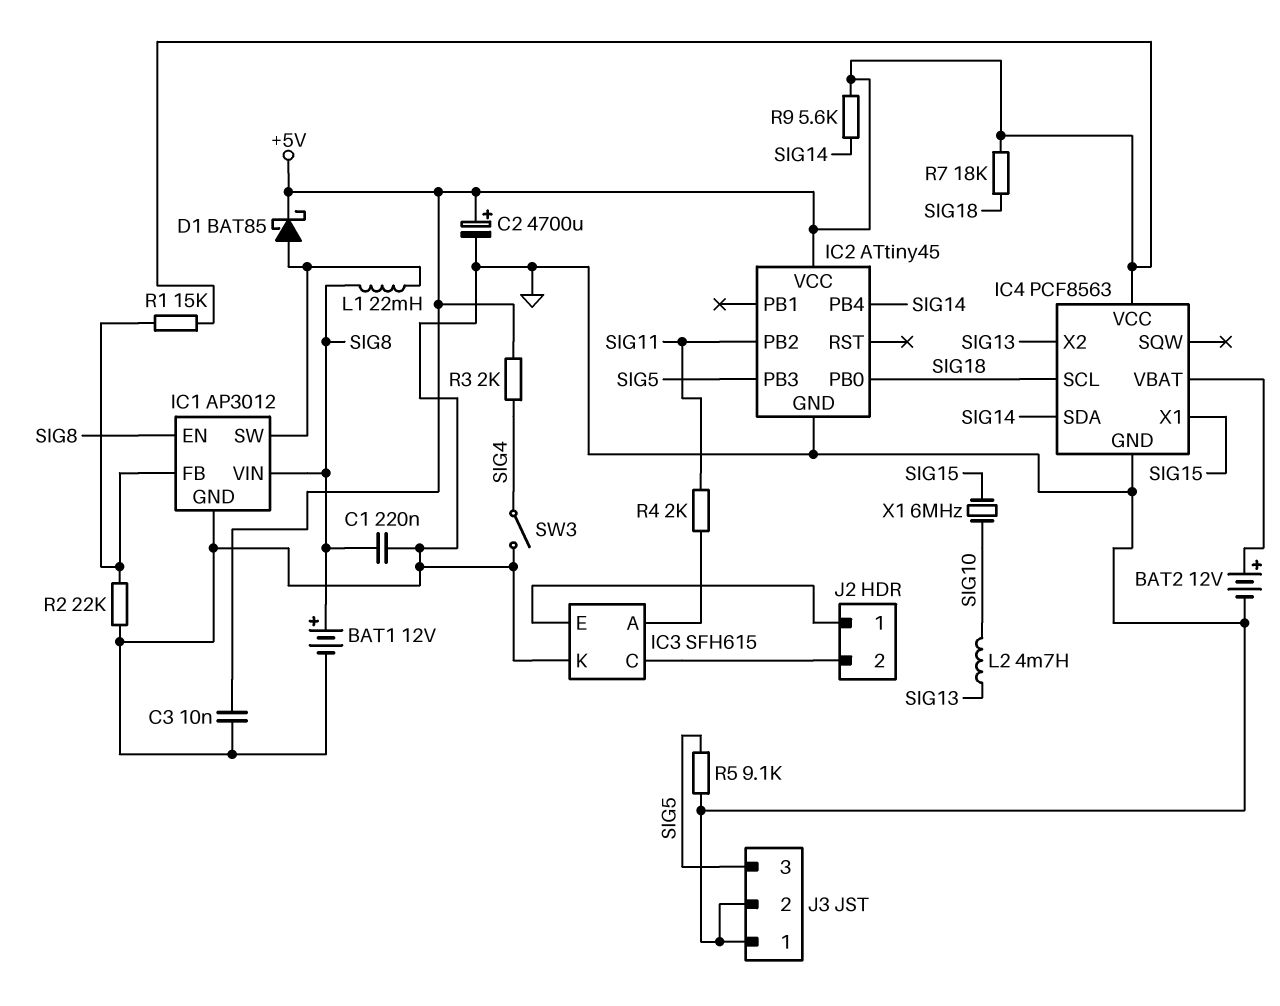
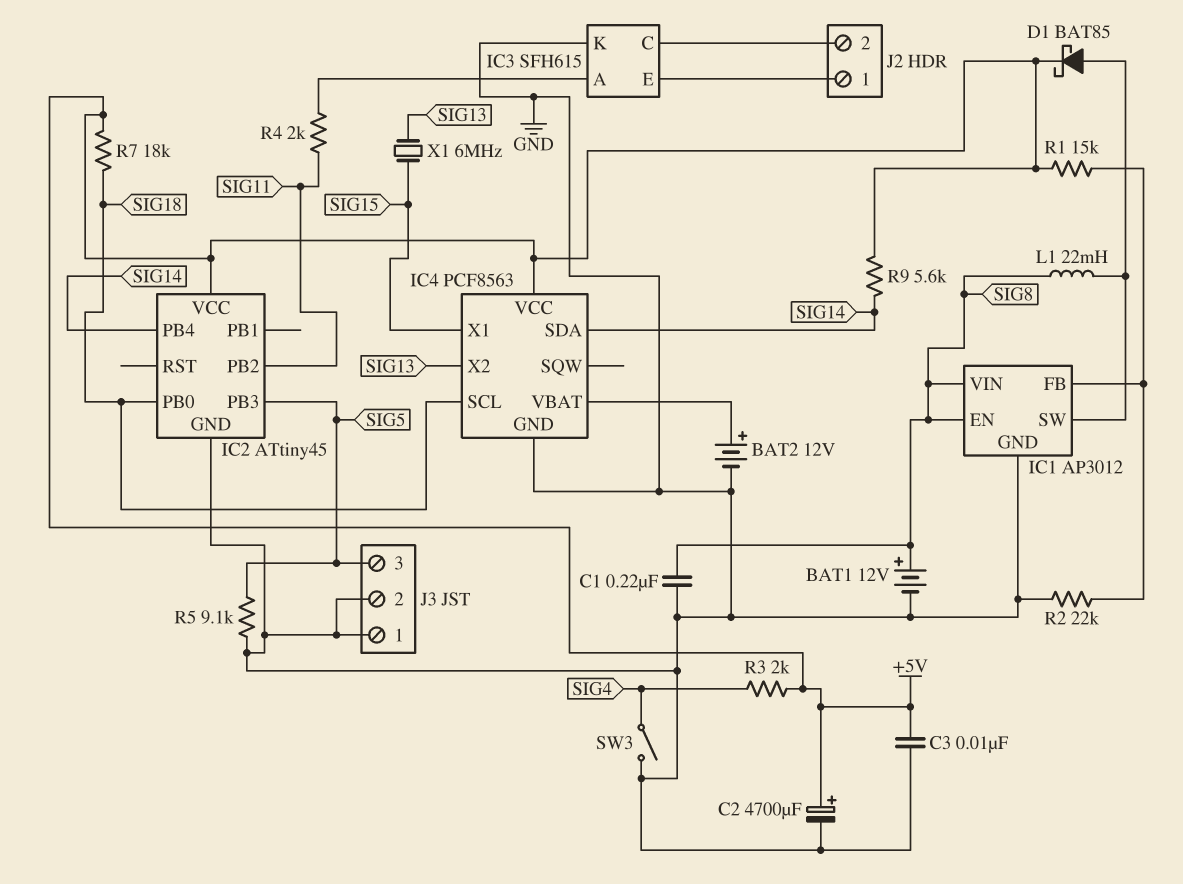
L2: 4.7mH (SIG10, SIG13) -> none
X1: 6MHz (SIG10, SIG15) -> 6MHz (SIG13, SIG15)

